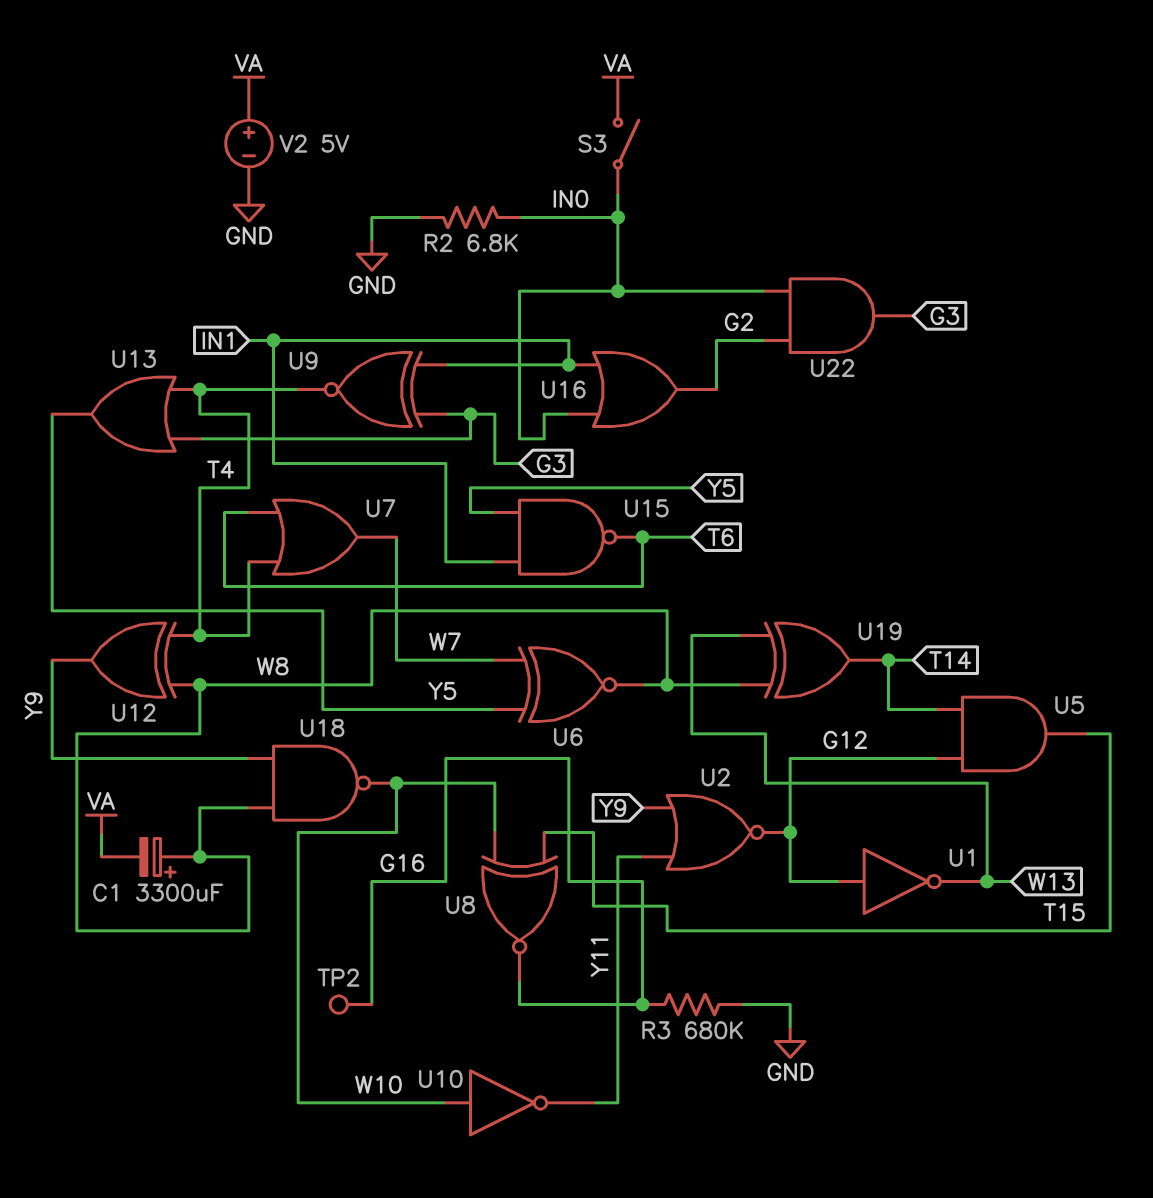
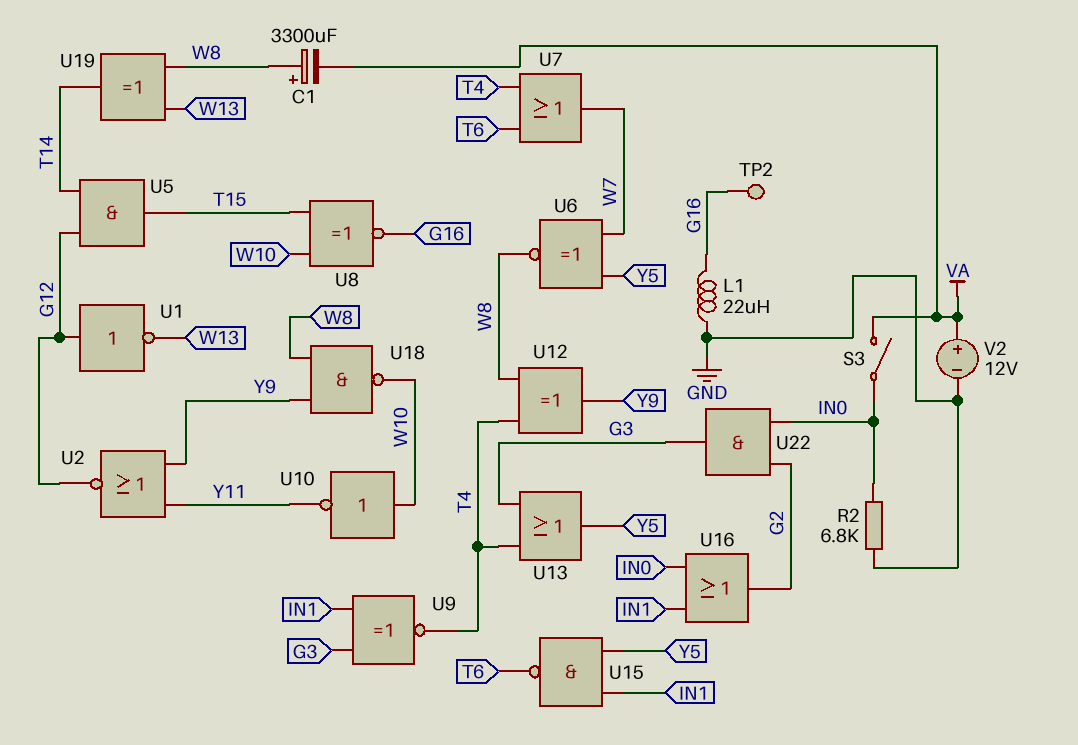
L1: none -> 22uH (G16, GND)
R3: 680k (G16, GND) -> none
V2: 5V (plus VA, minus GND) -> 12V (plus VA, minus GND)

